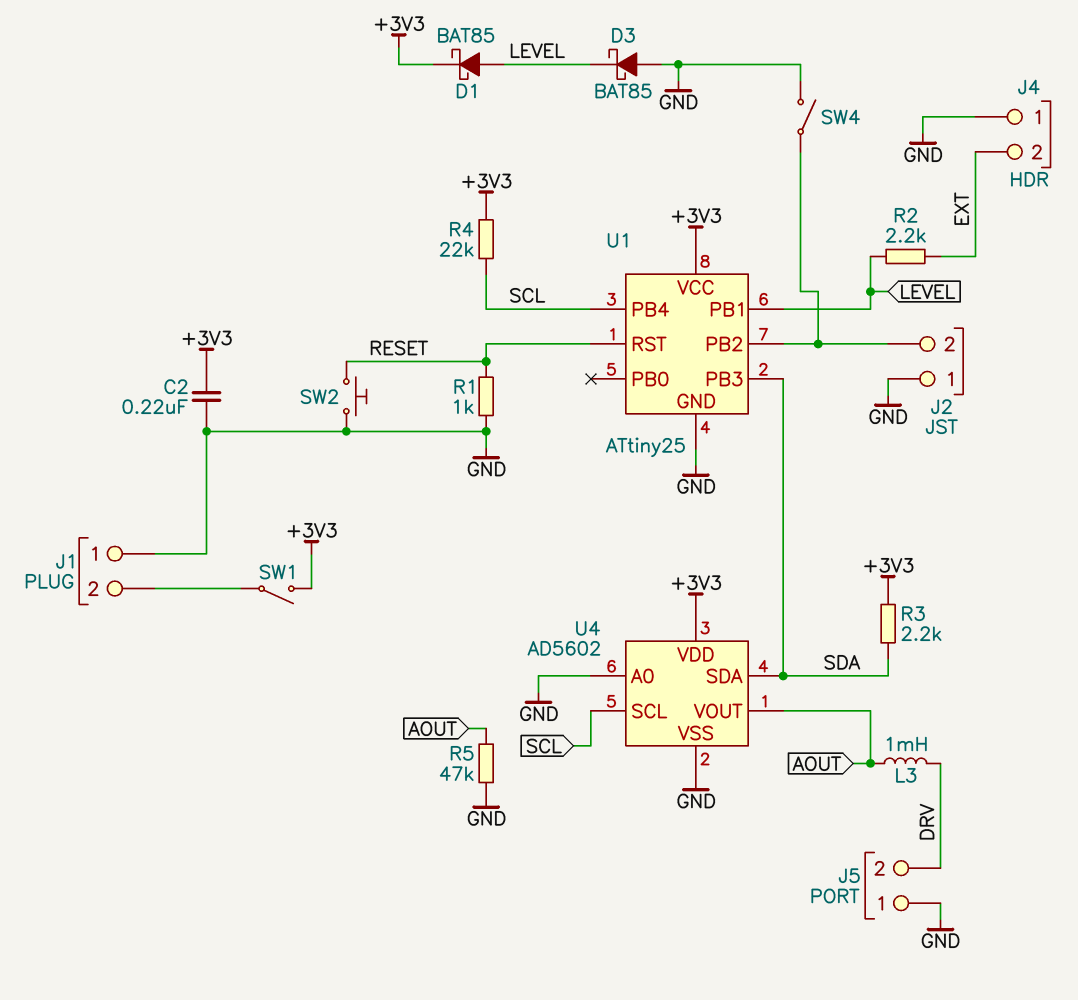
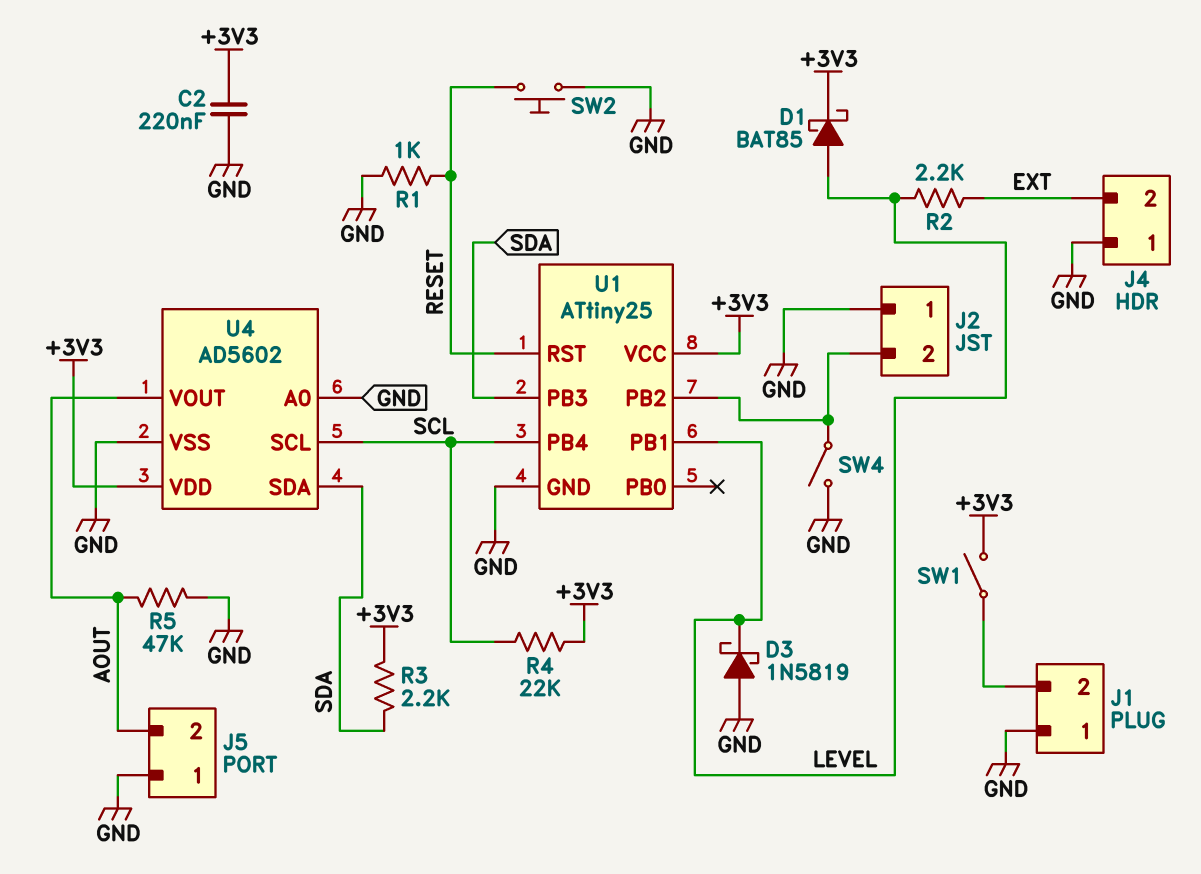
D3: schottky BAT85 (A GND, K LEVEL) -> schottky 1N5819 (A GND, K LEVEL)
J5 pin 2: DRV -> AOUT
L3: 1mH (AOUT, DRV) -> none

